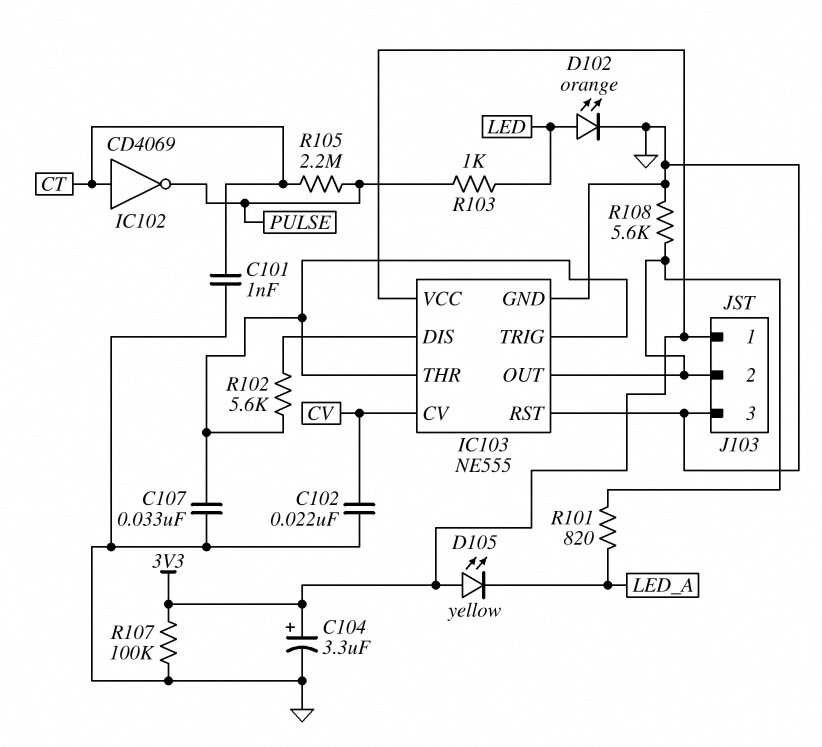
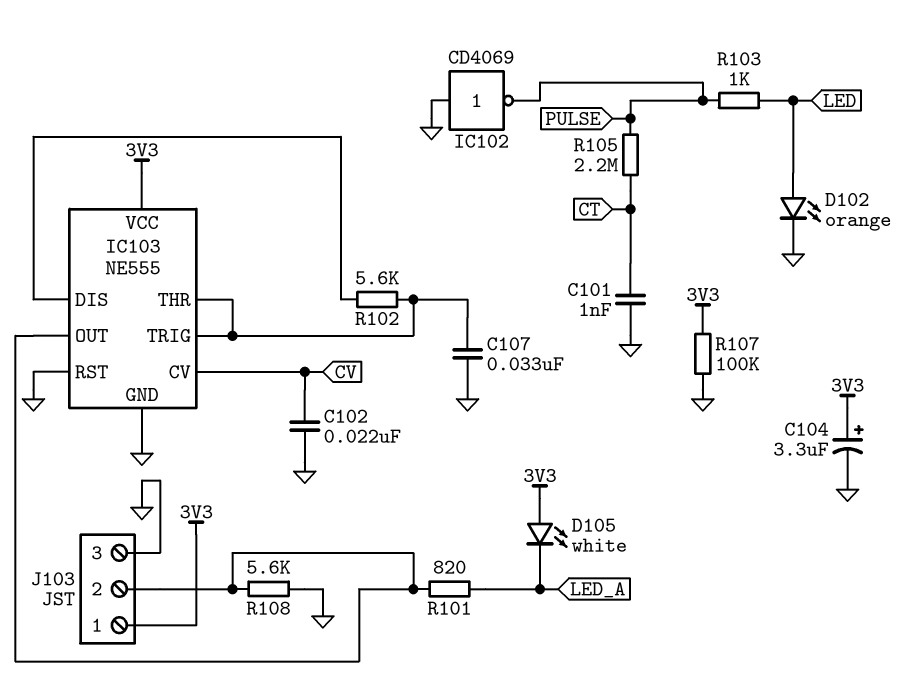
D105: LED yellow (A 3V3, K LED_A) -> LED white (A 3V3, K LED_A)
IC102: NOT CD4069 (in CT, out PULSE) -> NOT CD4069 (in GND, out PULSE)

